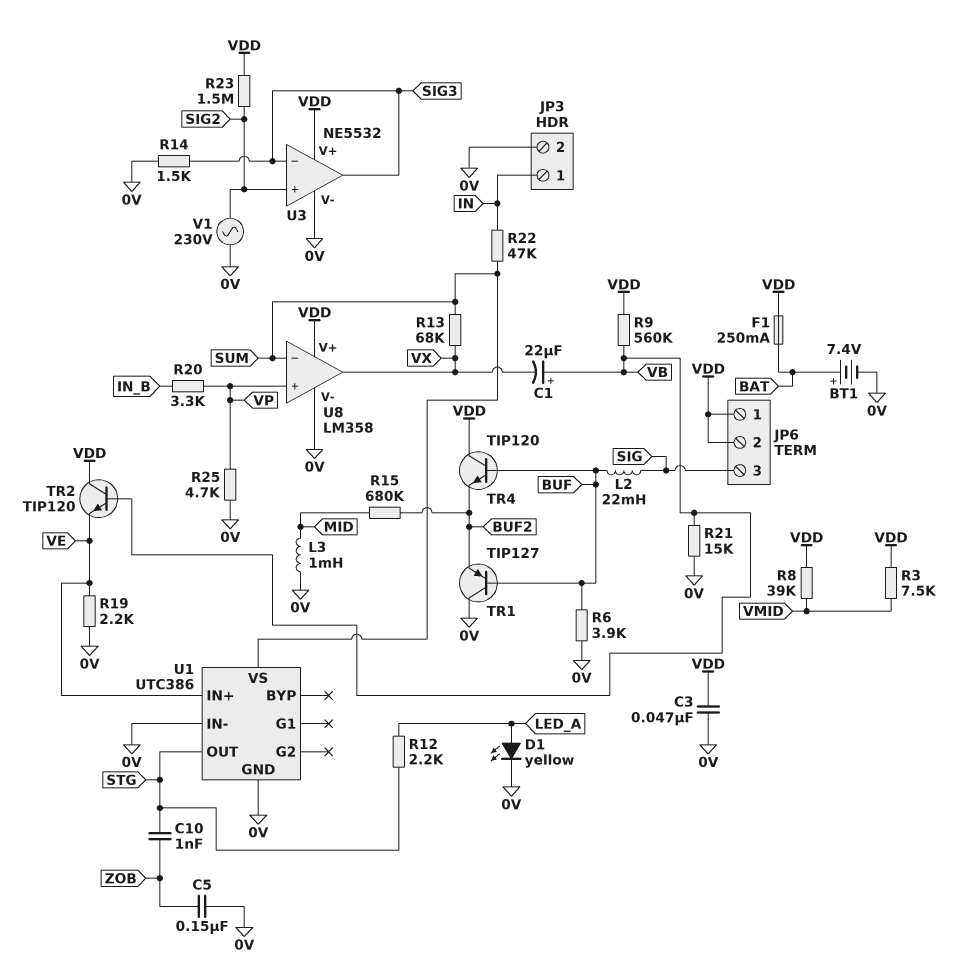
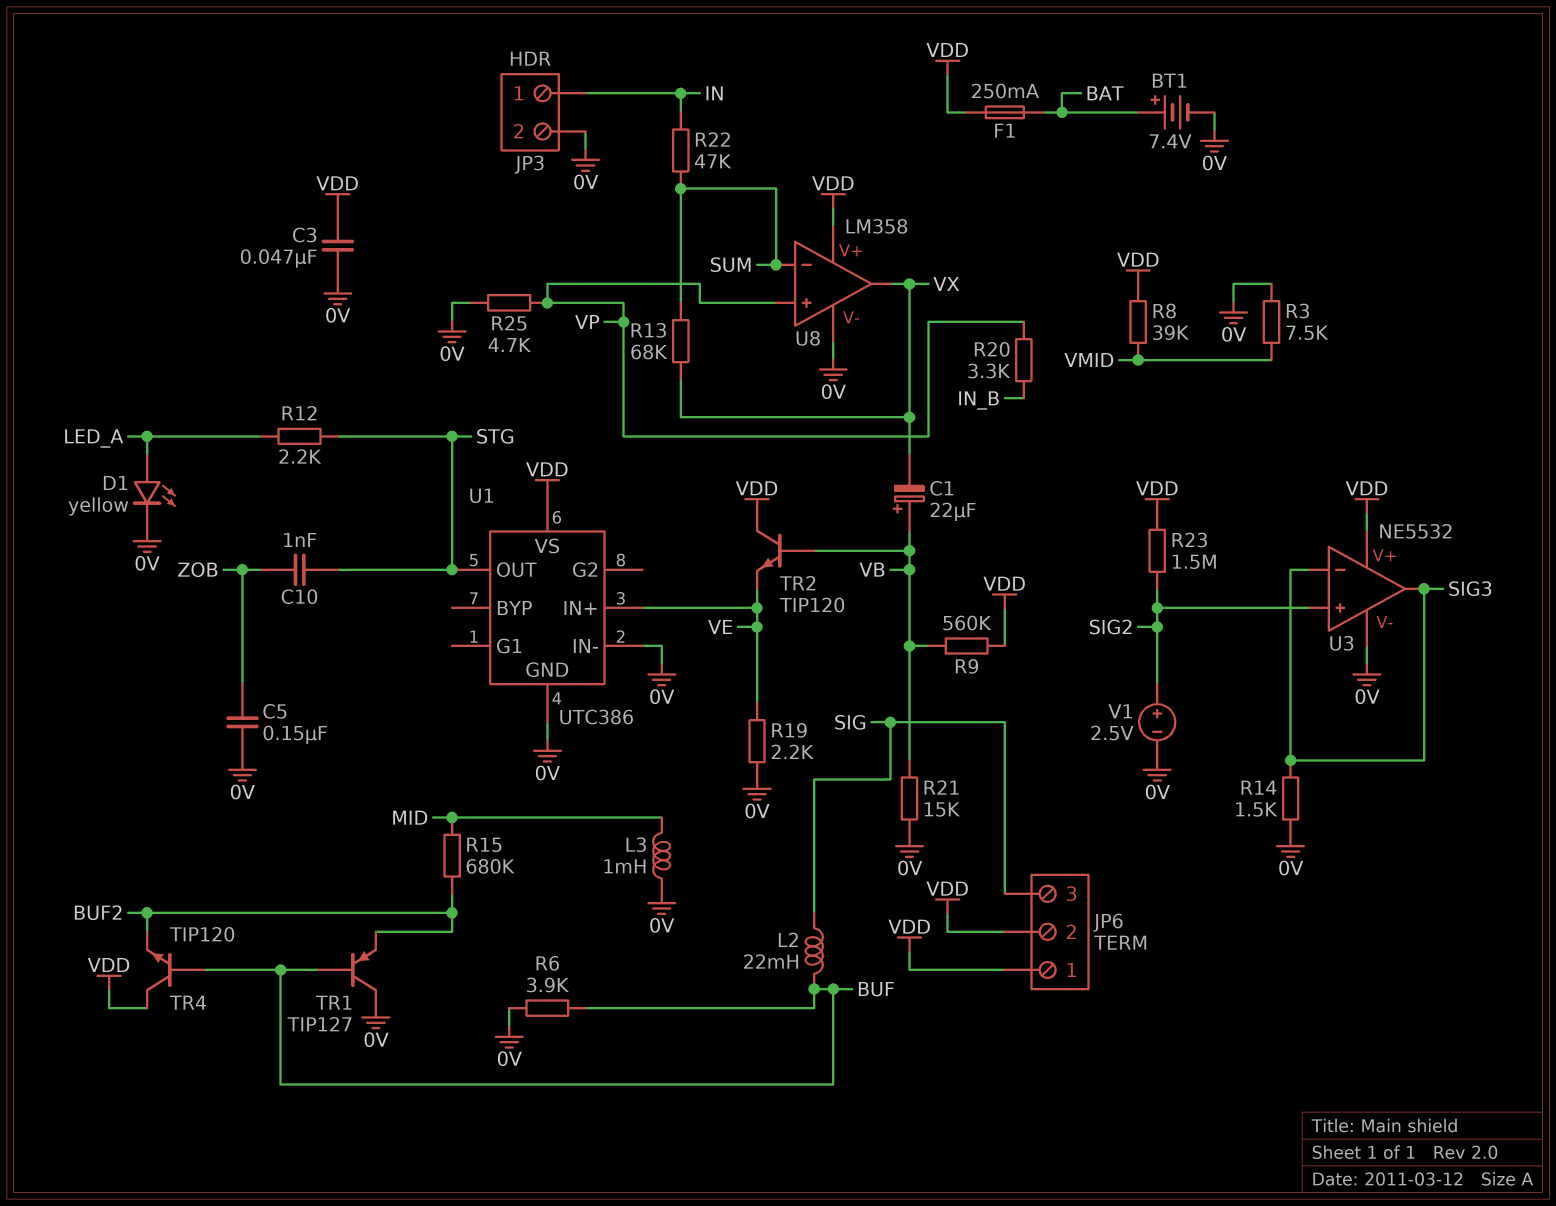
R3: 7.5k (VDD, VMID) -> 7.5k (0V, VMID)
U1 pin VS: SUM -> VDD
V1: AC 230V (0V, SIG2) -> 2.5V (plus SIG2, minus 0V)

